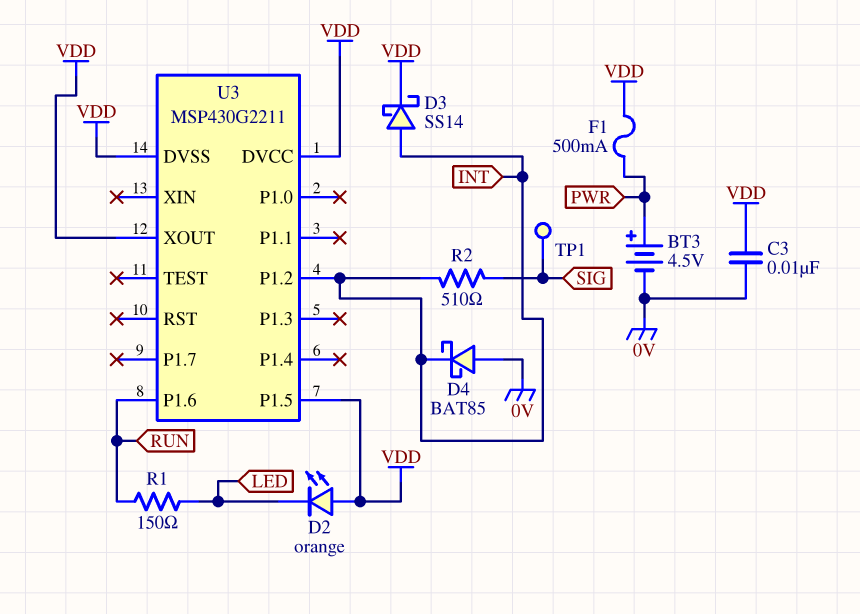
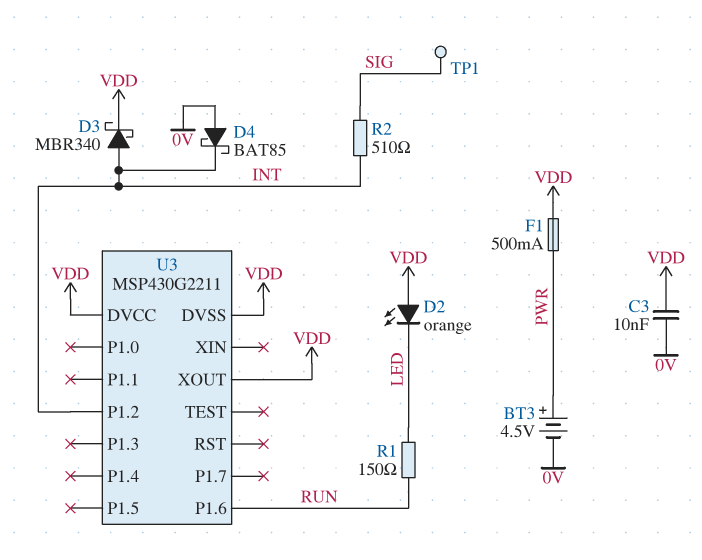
D3: schottky SS14 (A INT, K VDD) -> schottky MBR340 (A INT, K VDD)
U3 pin P1.5: VDD -> none

